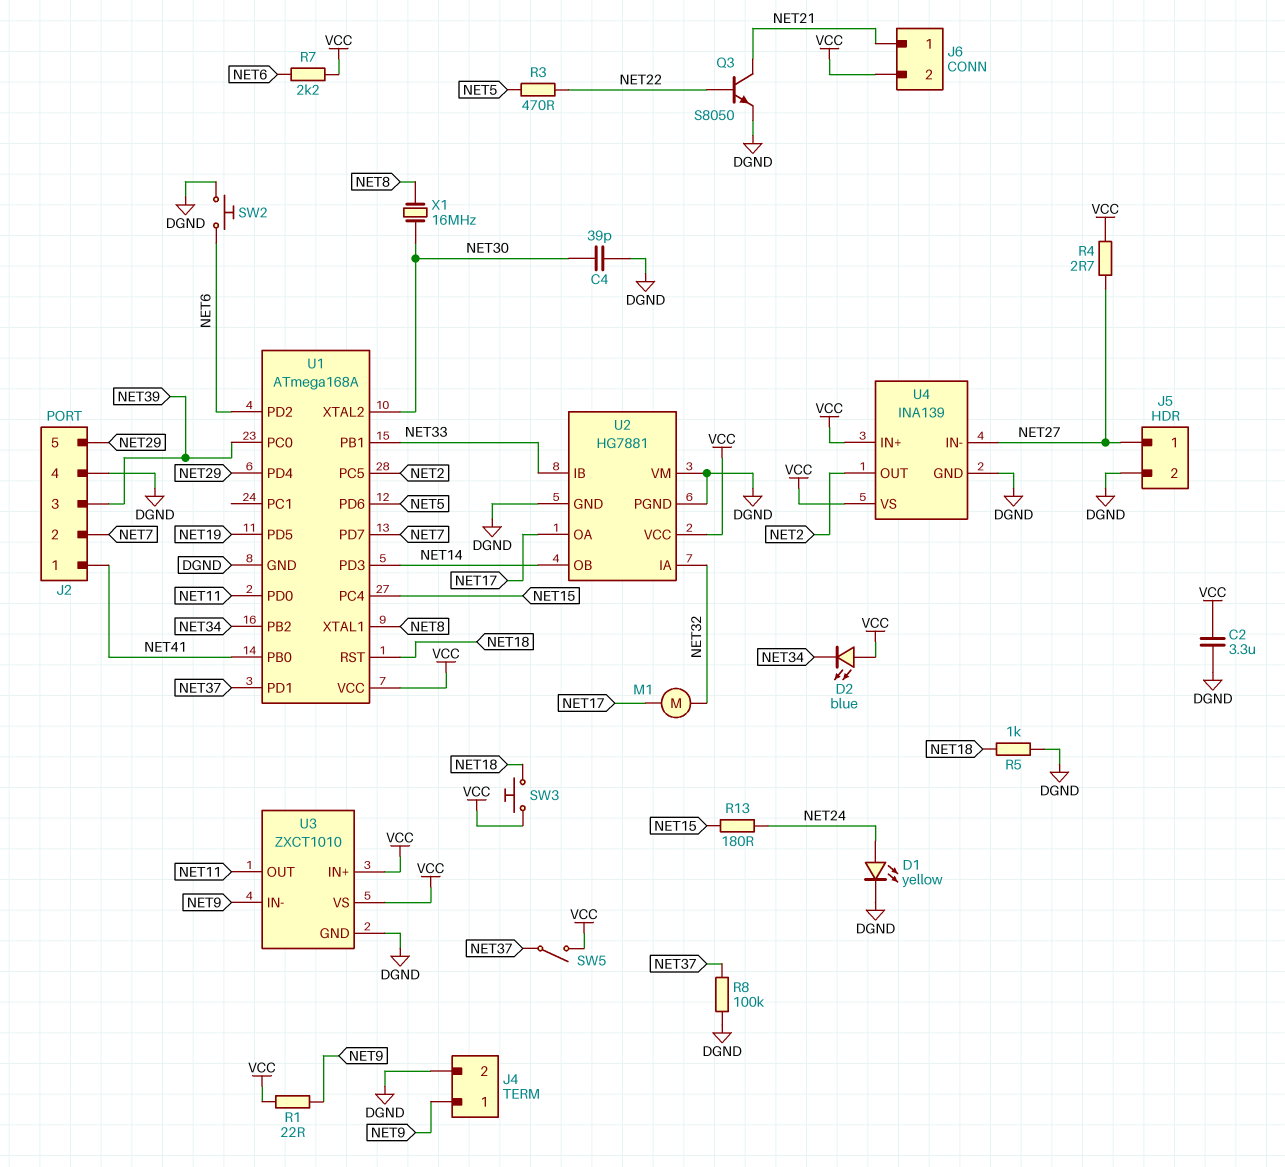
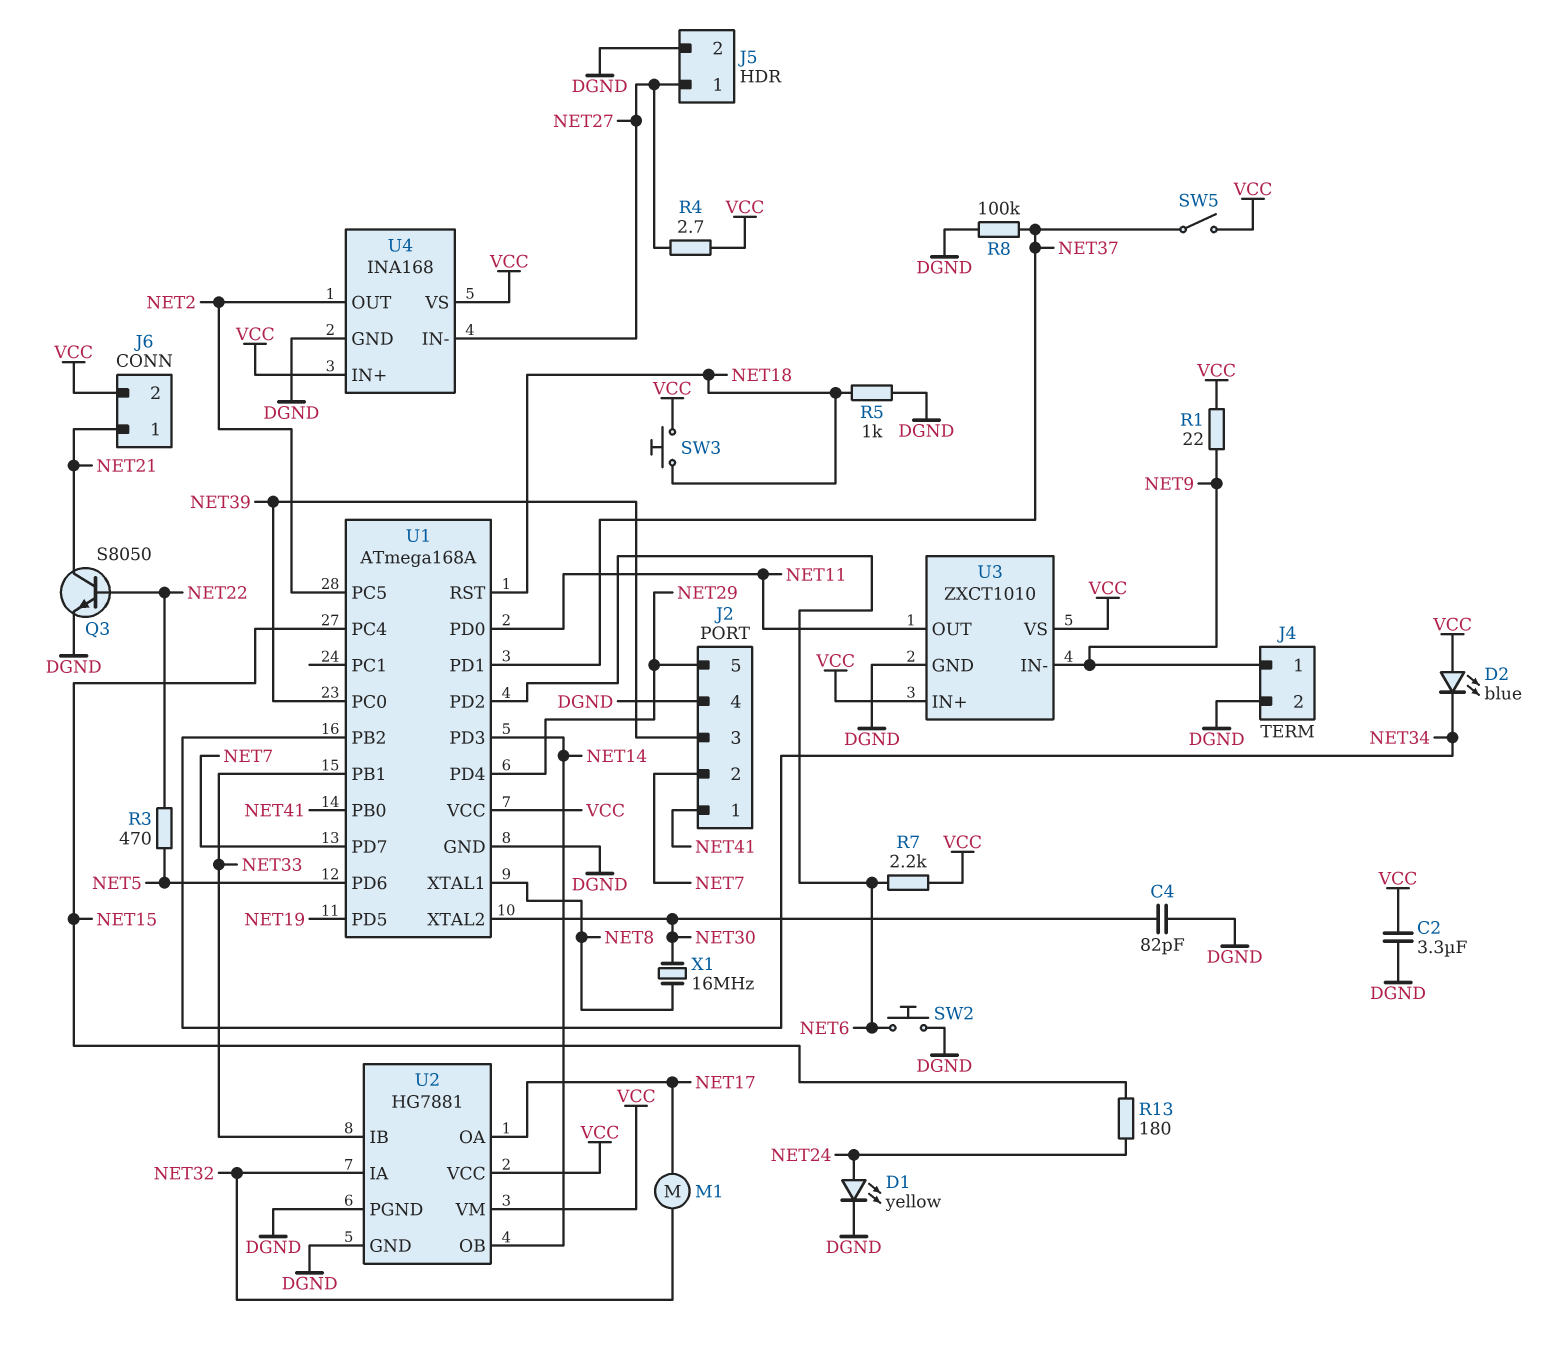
C4: 39pF (DGND, NET30) -> 82pF (DGND, NET30)
U2 pin VM: DGND -> VCC
U4: INA139 -> INA168

